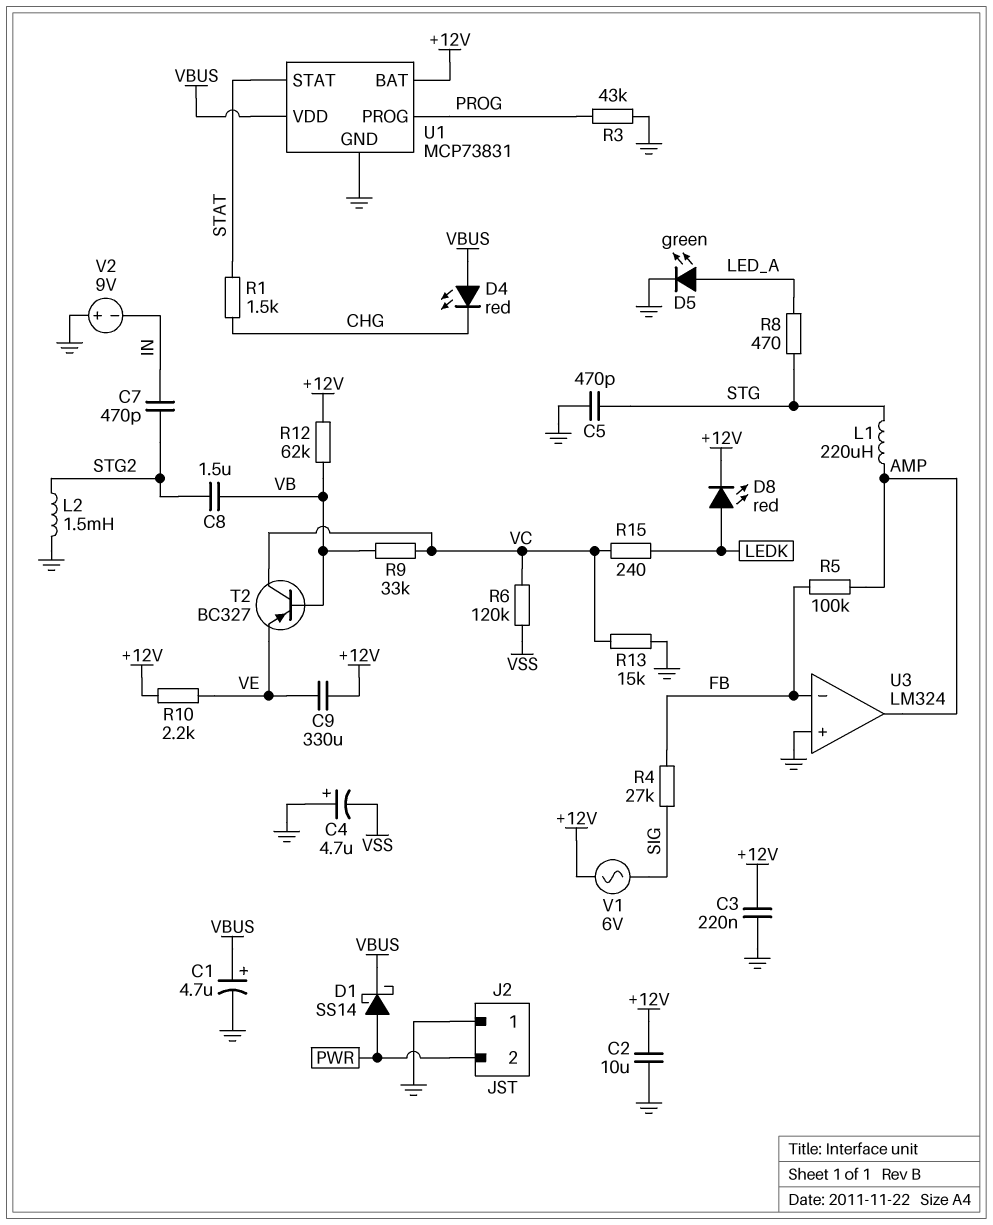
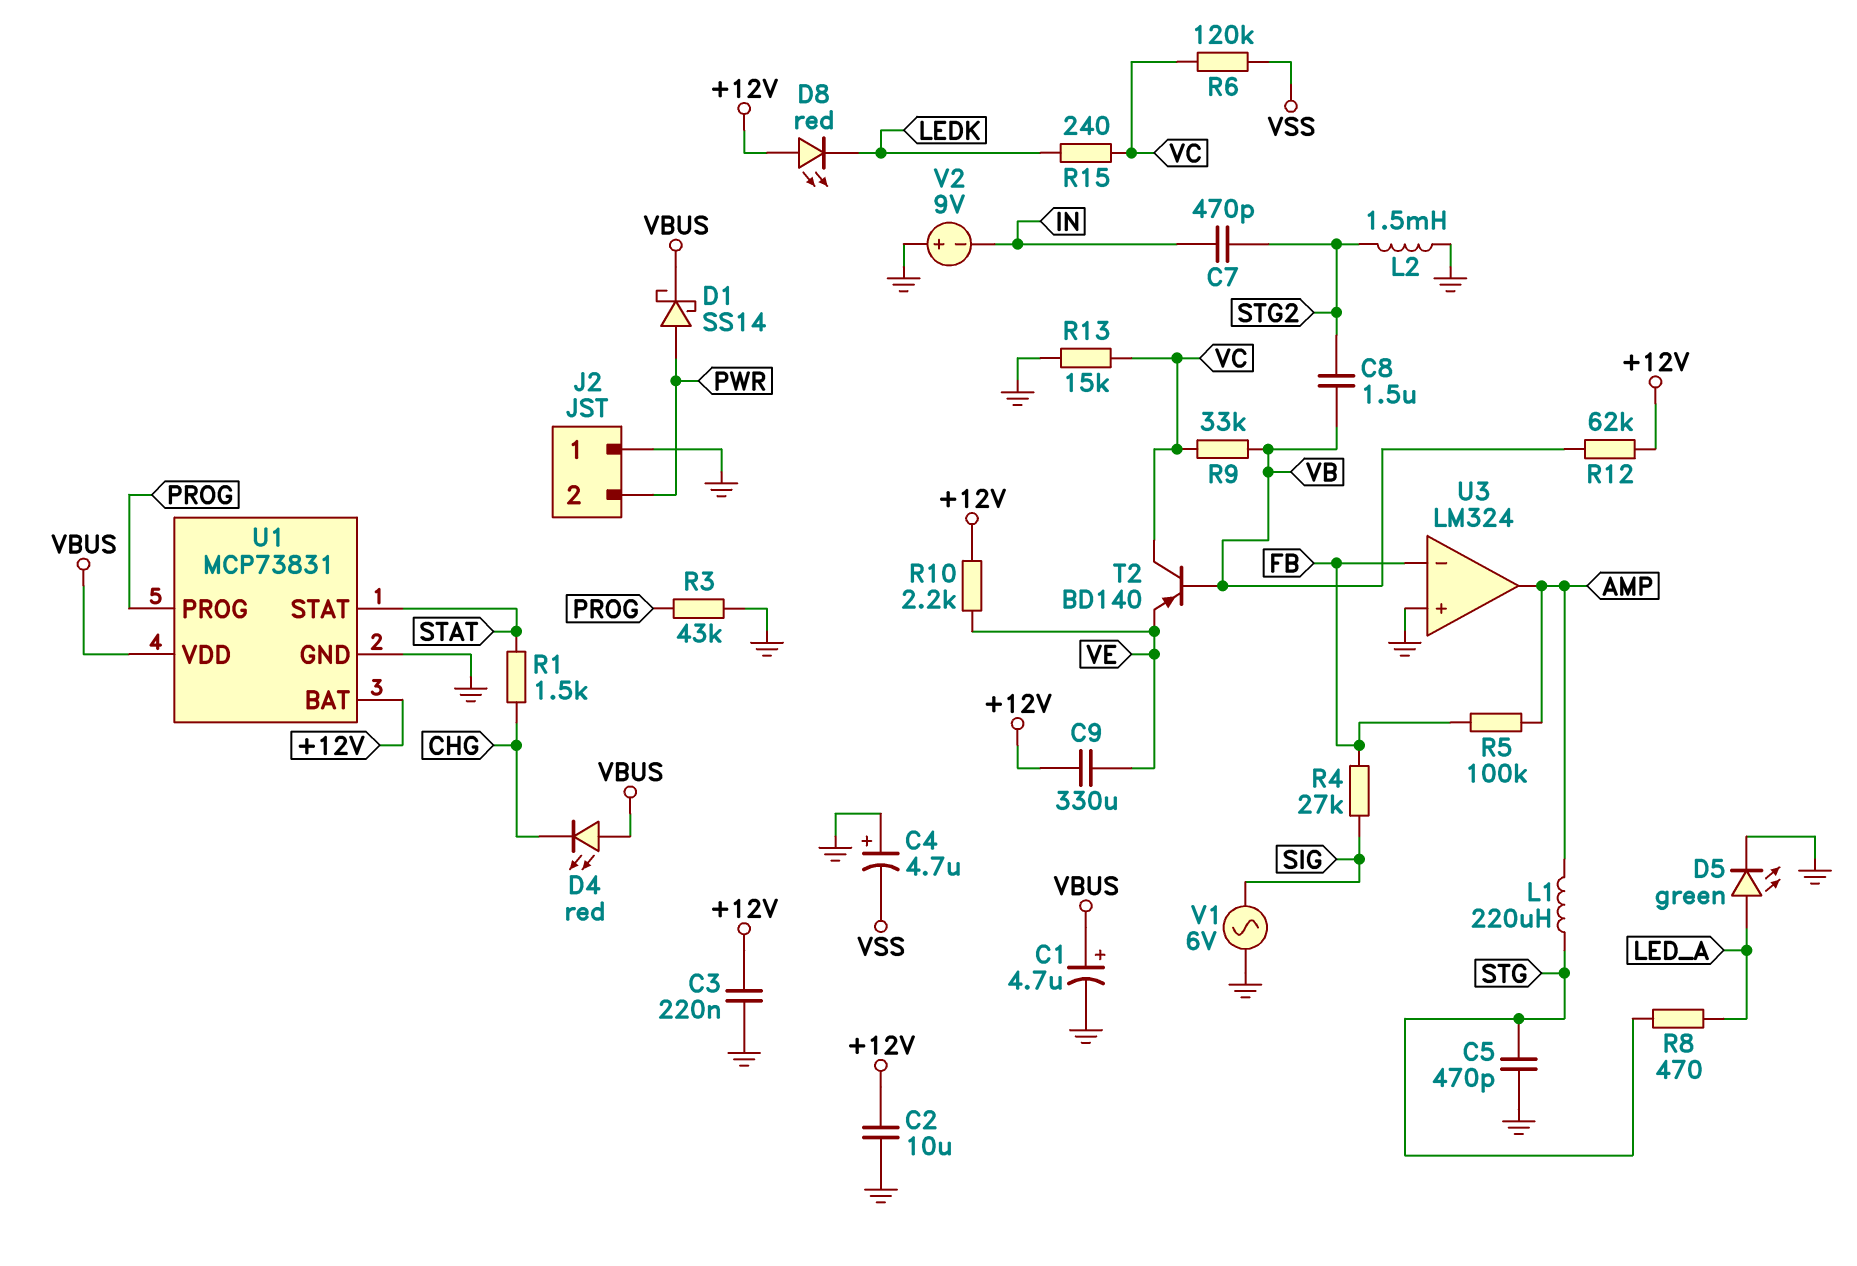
D8: LED red (A LEDK, K +12V) -> LED red (A +12V, K LEDK)
T2: PNP BC327 (B VB, C VC, E VE) -> PNP BD140 (B VB, C VC, E VE)
V1: AC 6V (+12V, SIG) -> AC 6V (GND, SIG)

